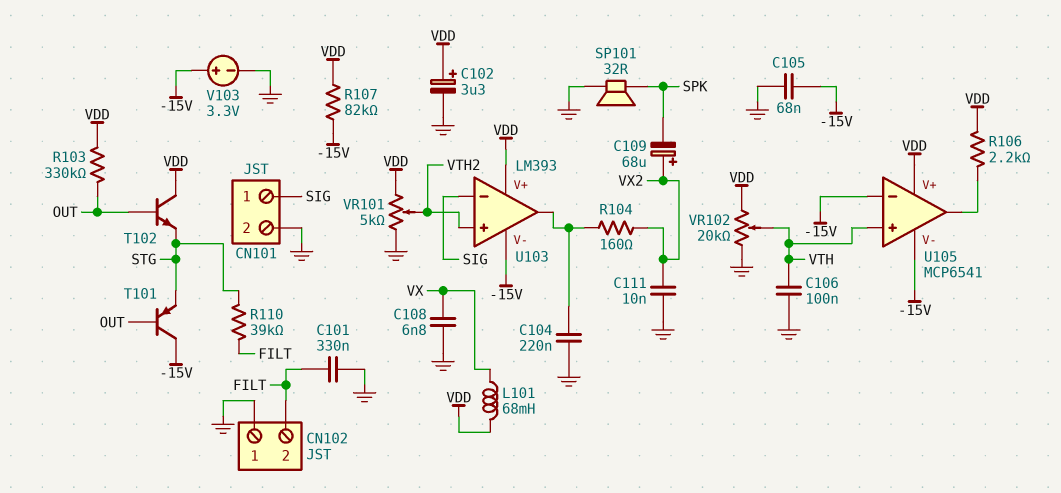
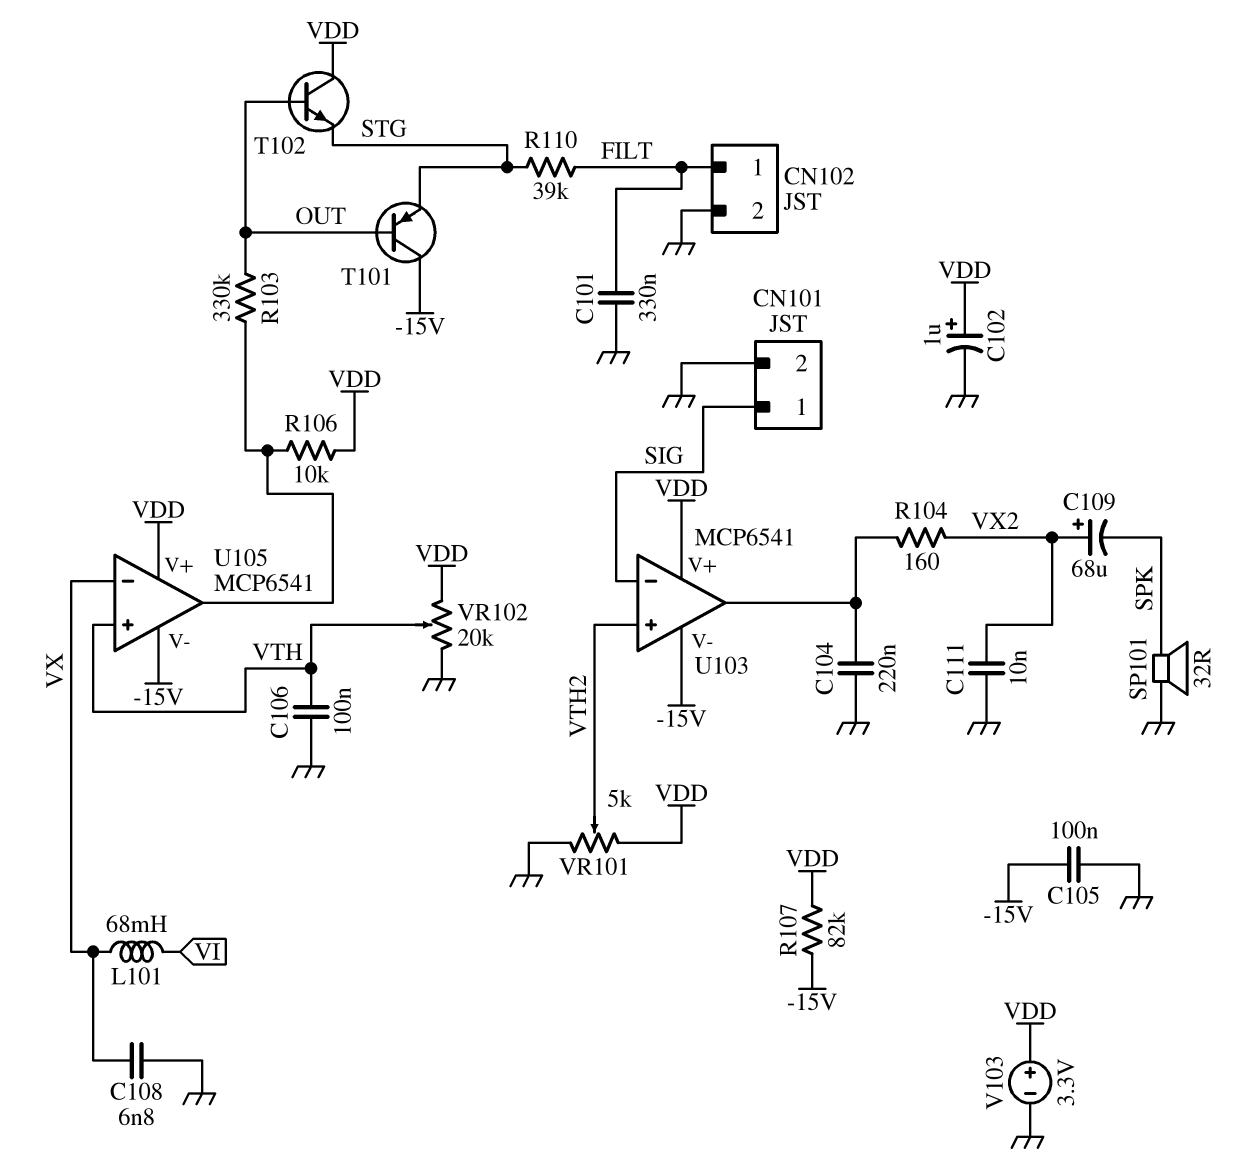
C102: 3.3uF (plus VDD, minus GND) -> 1uF (plus VDD, minus GND)
C105: 68nF (-15V, GND) -> 100nF (-15V, GND)
CN102 pin 1: GND -> FILT
CN102 pin 2: FILT -> GND
L101: 68mH (VDD, VX) -> 68mH (VI, VX)
R103: 330k (OUT, VDD) -> 330k (OUT, U105/out)
R106: 2.2k (U105/out, VDD) -> 10k (U105/out, VDD)
U103: LM393 -> MCP6541
U105 pin in-: -15V -> VX
V103: 3.3V (plus -15V, minus GND) -> 3.3V (plus VDD, minus GND)

